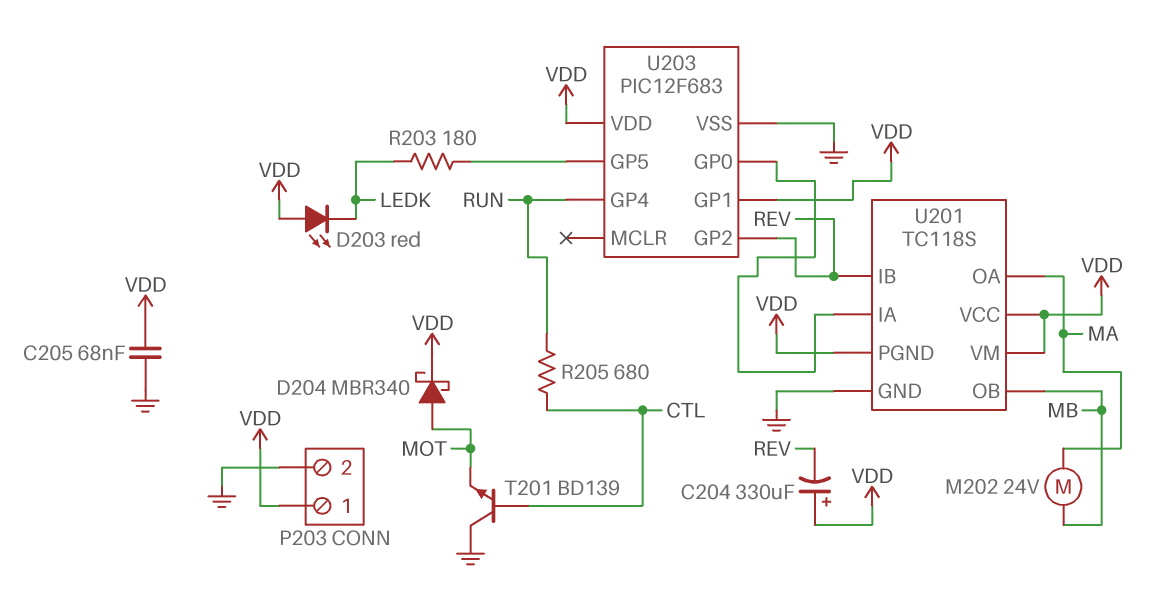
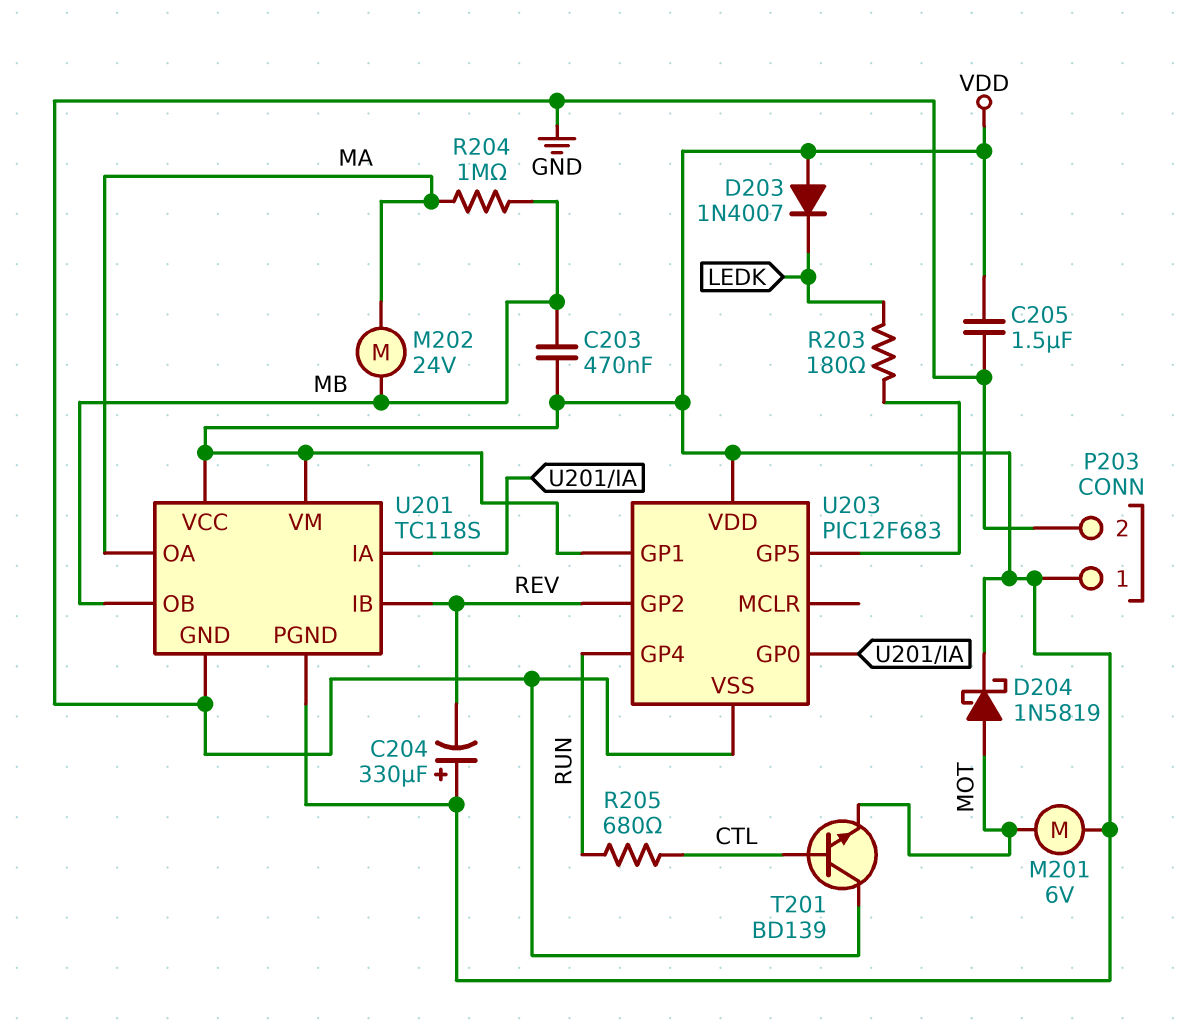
C203: none -> 470nF (MB, VDD)
C205: 68nF (GND, VDD) -> 1.5uF (GND, VDD)
D203: LED red (A VDD, K LEDK) -> diode 1N4007 (A VDD, K LEDK)
D204: schottky MBR340 (A MOT, K VDD) -> schottky 1N5819 (A MOT, K VDD)
M201: none -> motor 6V (MOT, VDD)
R204: none -> 1M (MA, MB)

